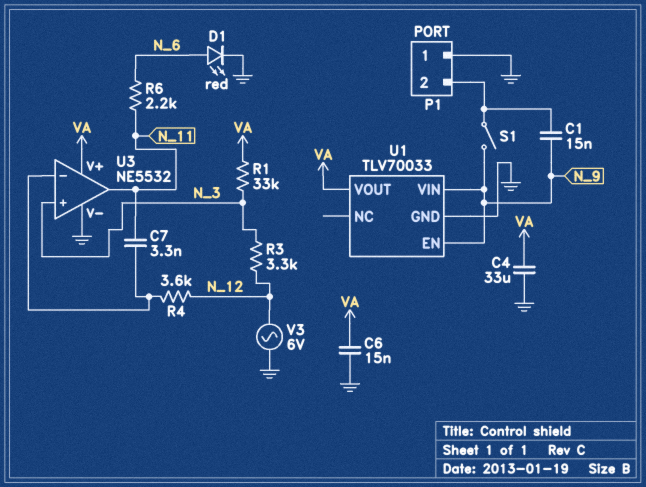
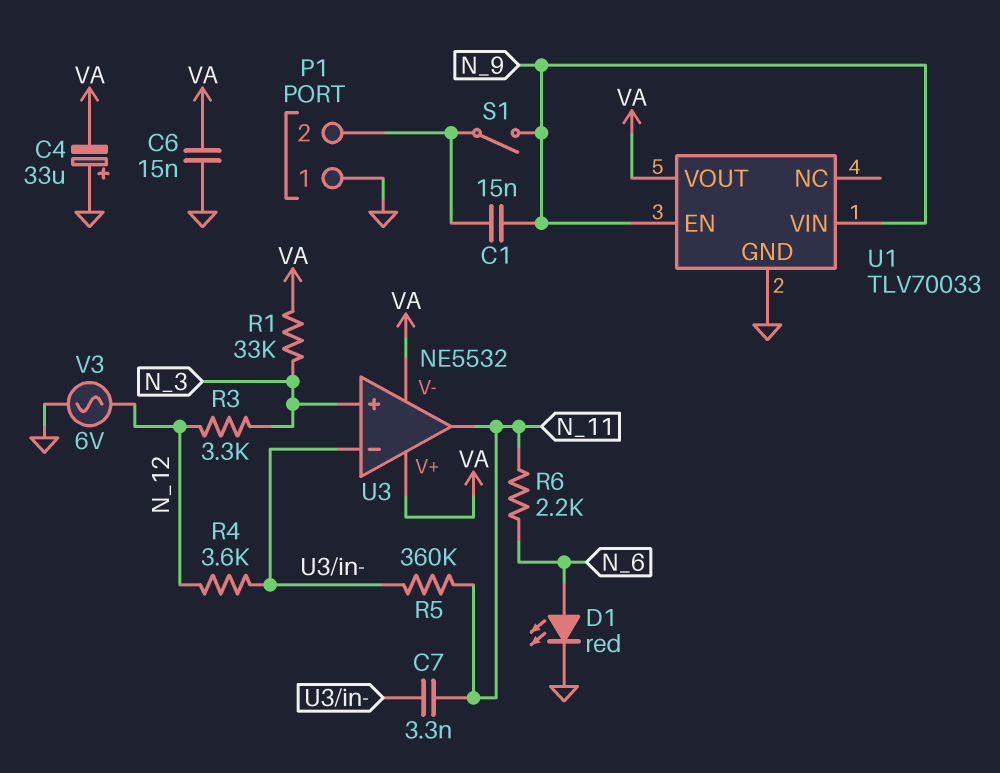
C4: 33uF (GND, VA) -> 33uF (plus GND, minus VA)
R5: none -> 360k (N_11, U3/in-)
U3 pin V-: GND -> VA

